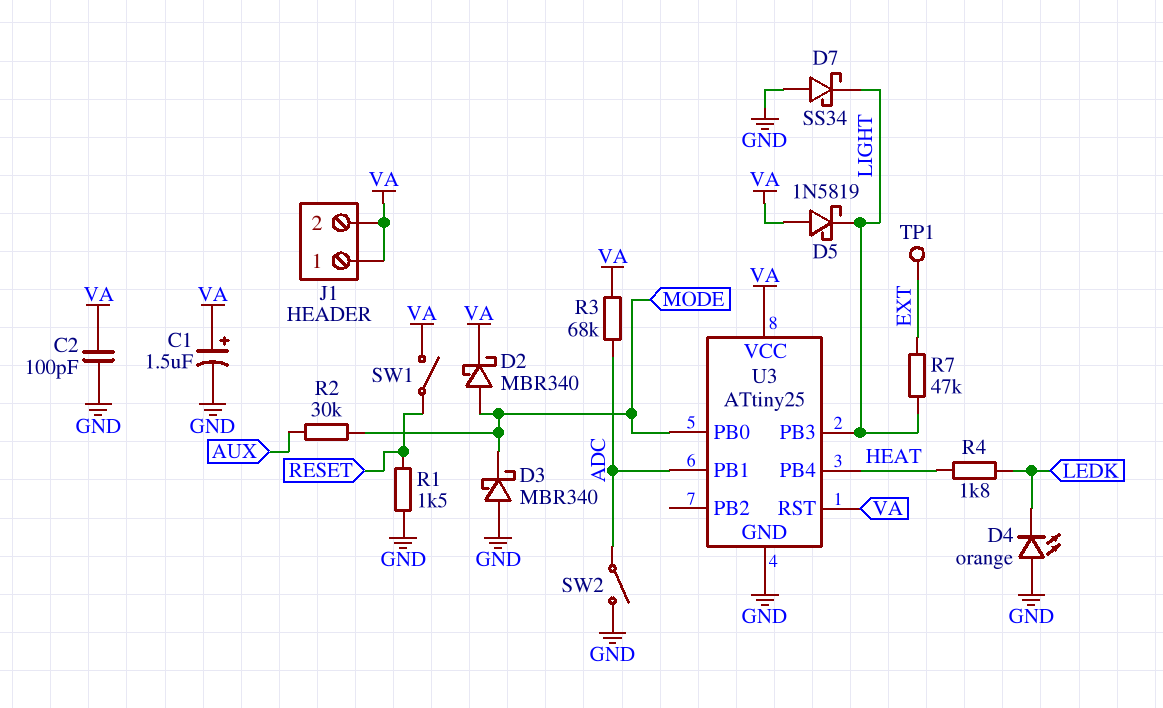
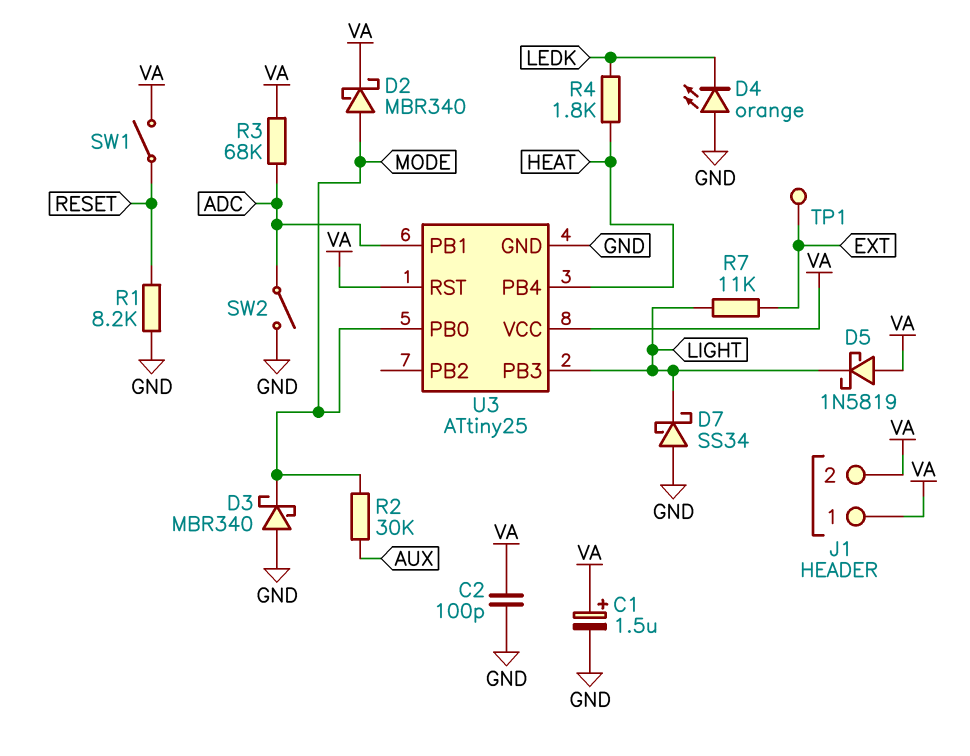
R1: 1.5k (GND, RESET) -> 8.2k (GND, RESET)
R7: 47k (EXT, LIGHT) -> 11k (EXT, LIGHT)

